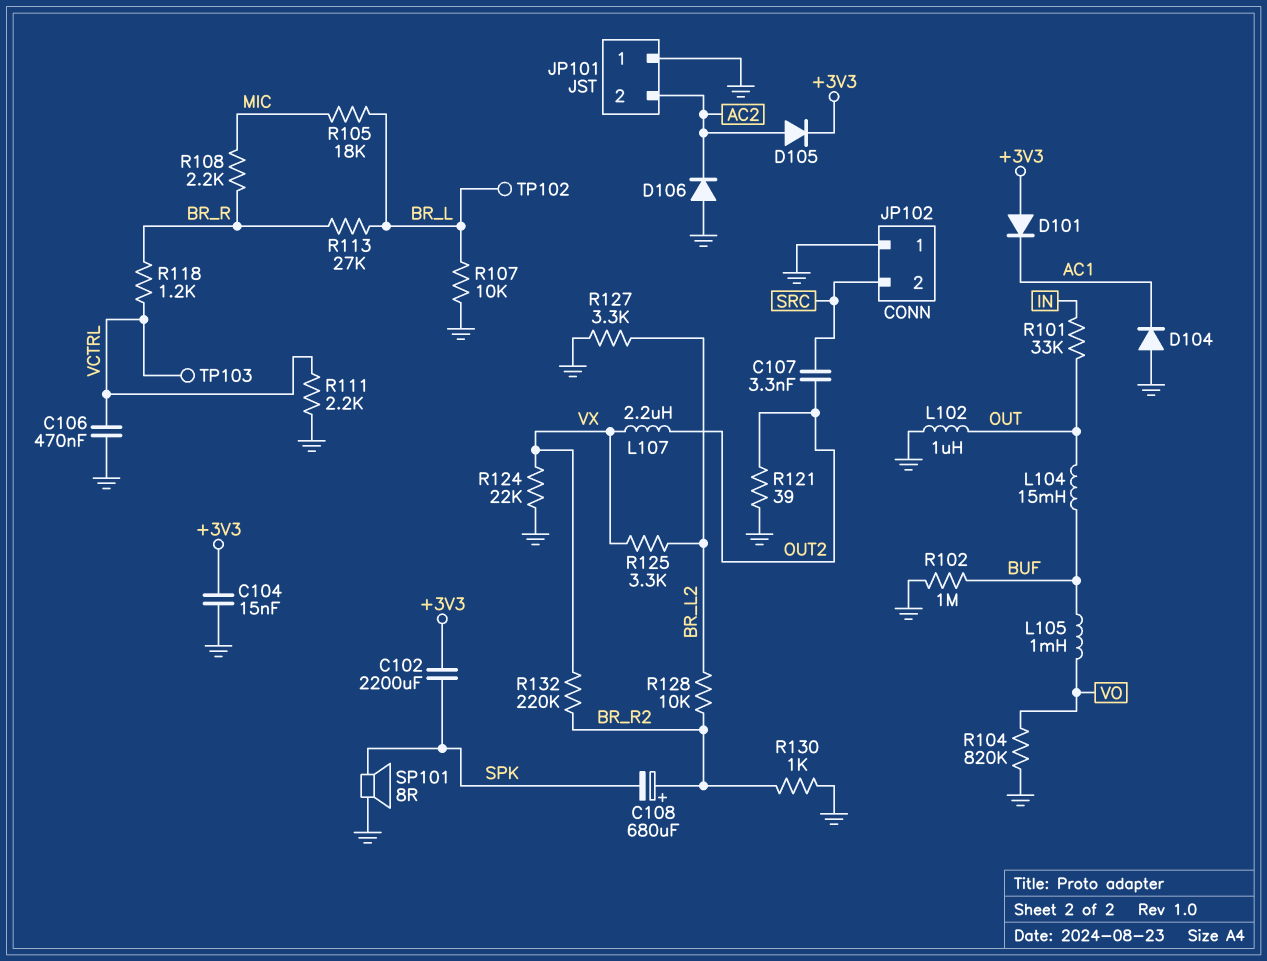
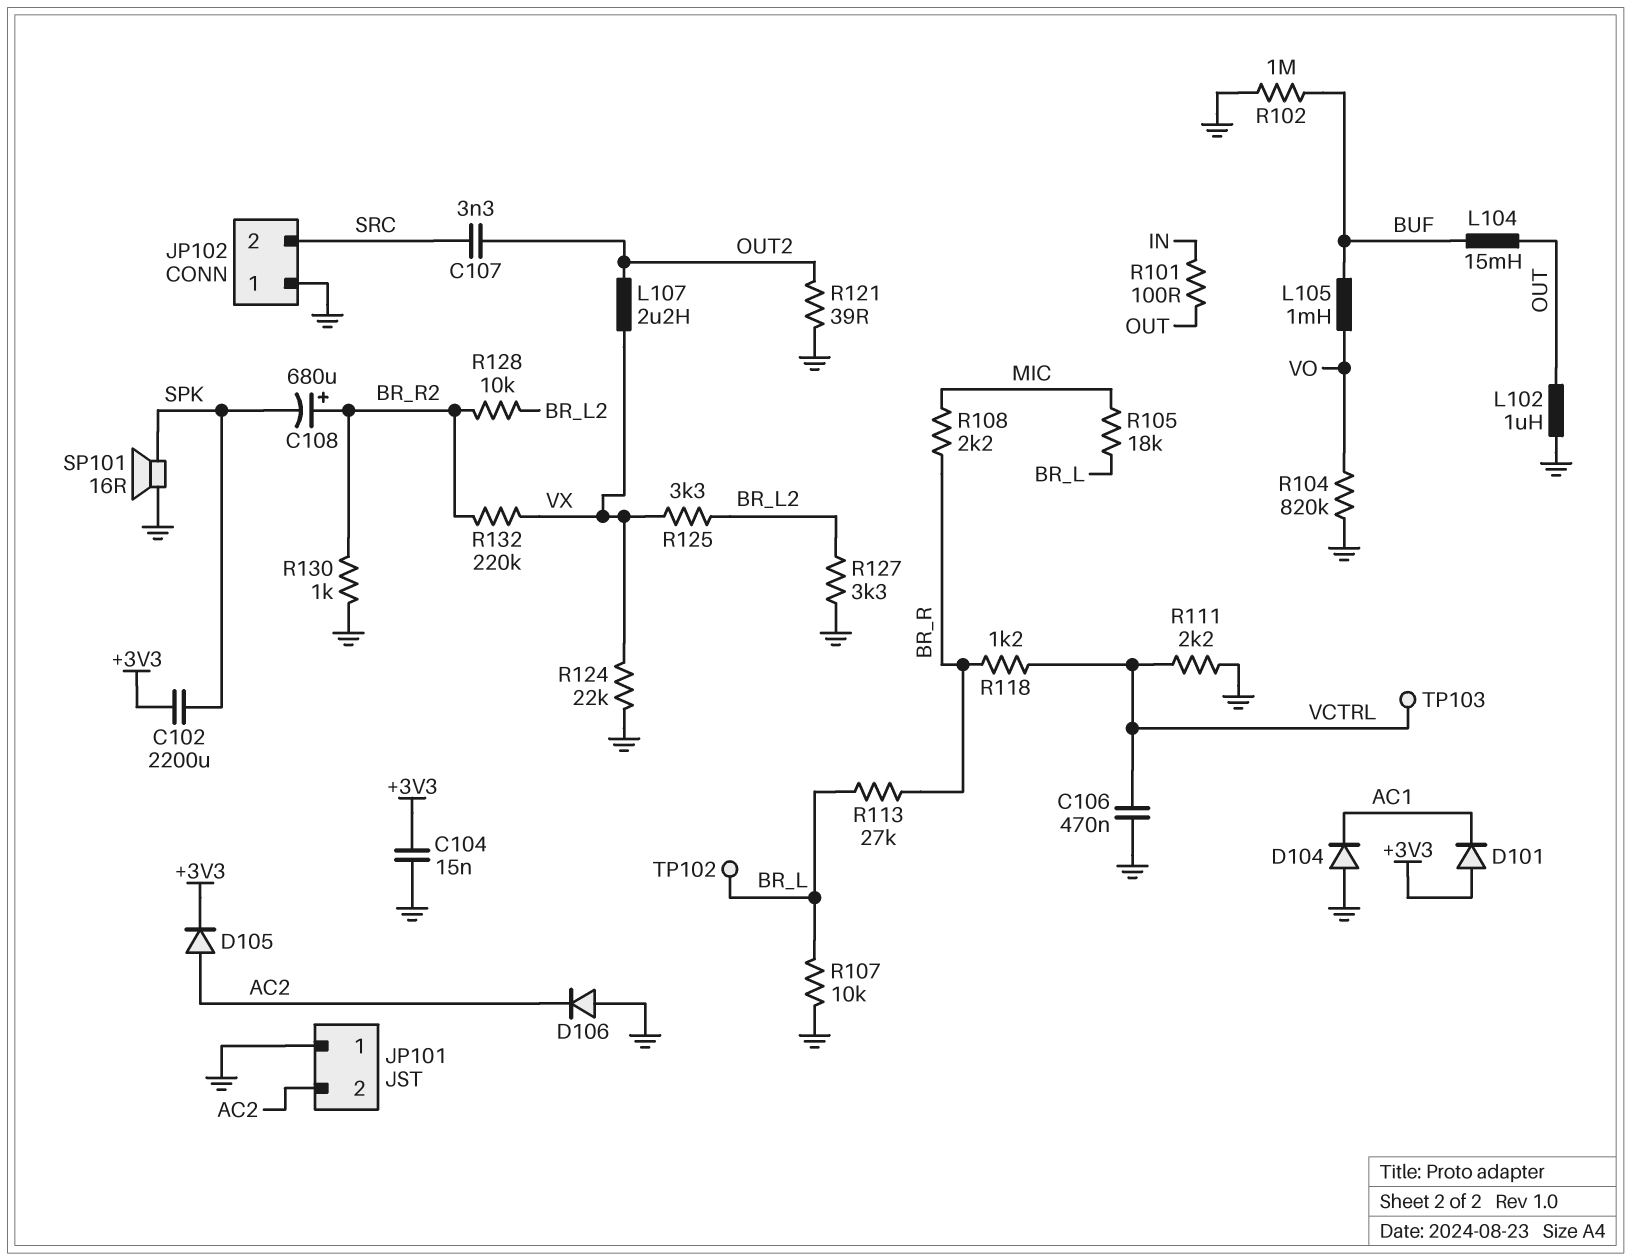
R101: 33k (IN, OUT) -> 100 (IN, OUT)
SP101: speaker 8R (GND, SPK) -> speaker 16R (GND, SPK)

